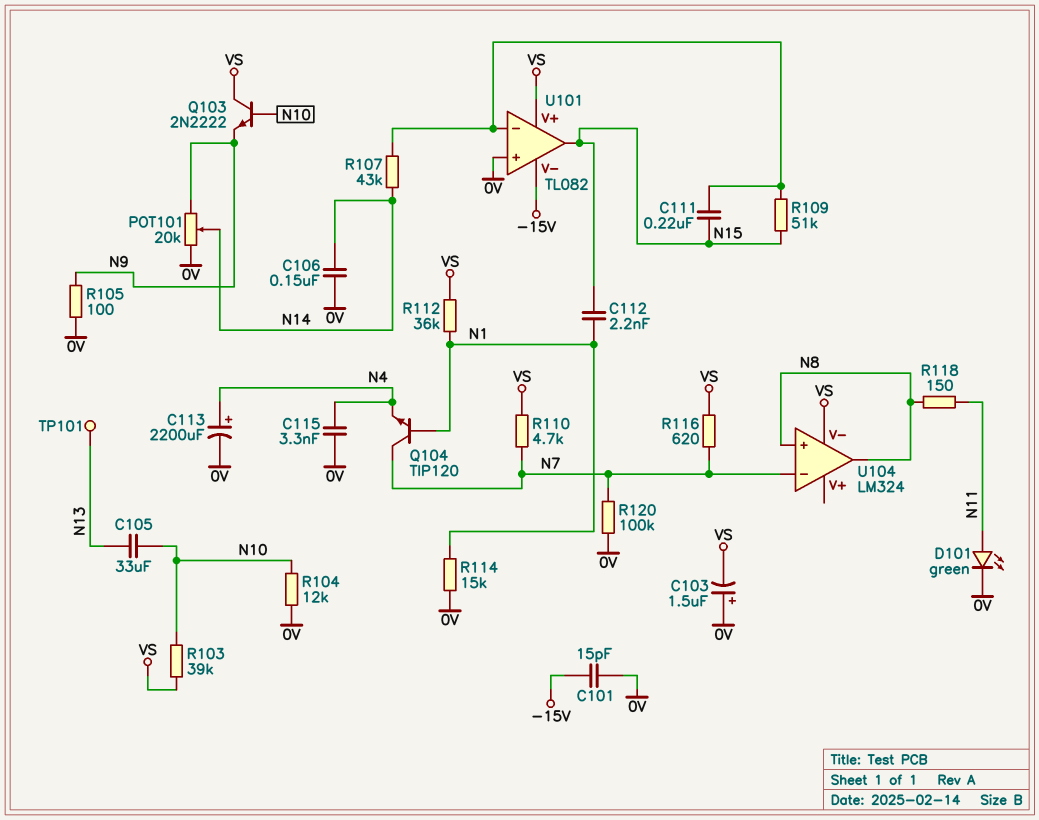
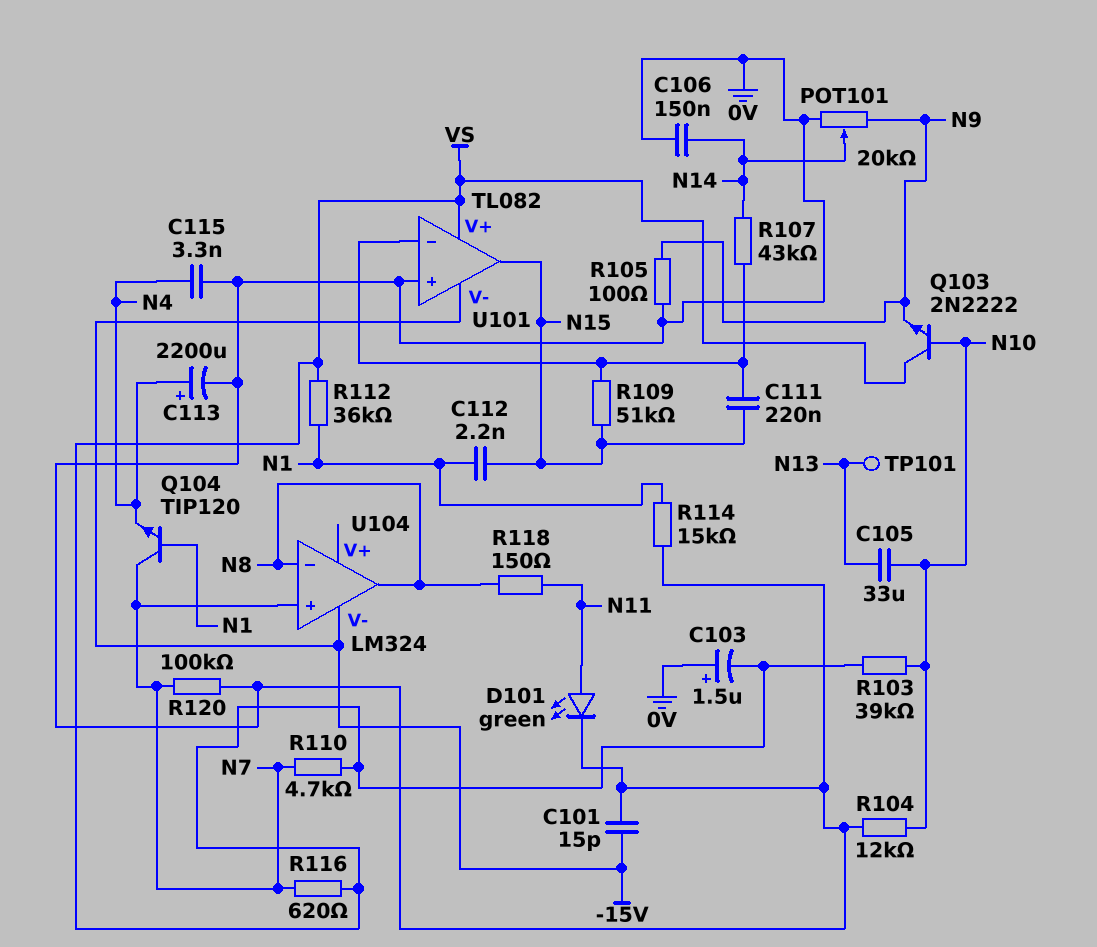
U104 pin V-: VS -> -15V
U104 pin in+: N8 -> N7
U104 pin in-: N7 -> N8

